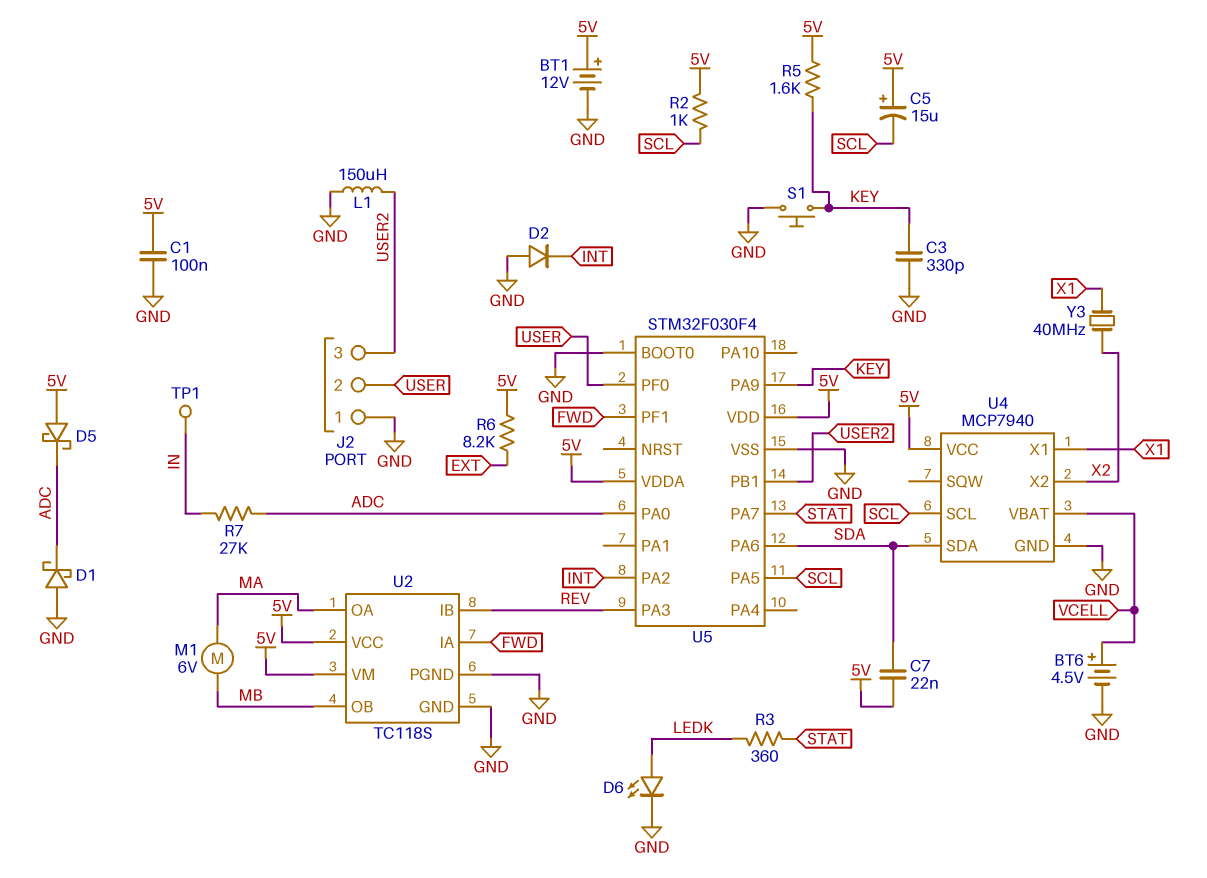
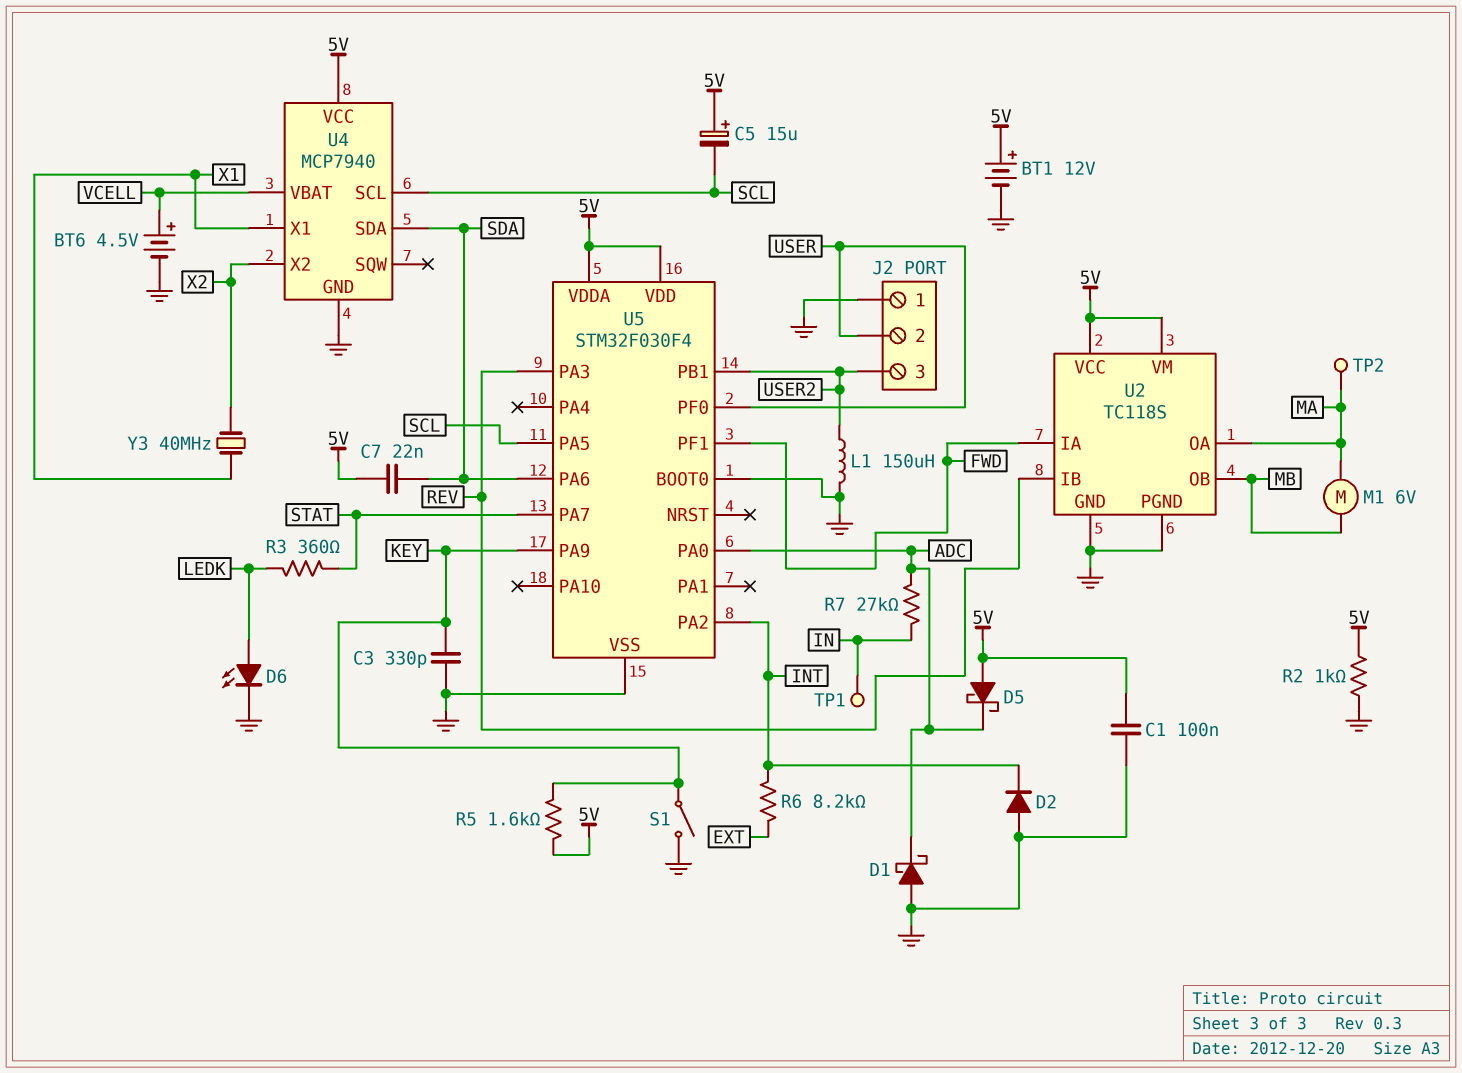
R2: 1k (5V, SCL) -> 1k (5V, GND)
R6: 8.2k (5V, EXT) -> 8.2k (EXT, INT)
S1: button (GND, KEY) -> switch (GND, KEY)
TP2: none -> test point (MA)

